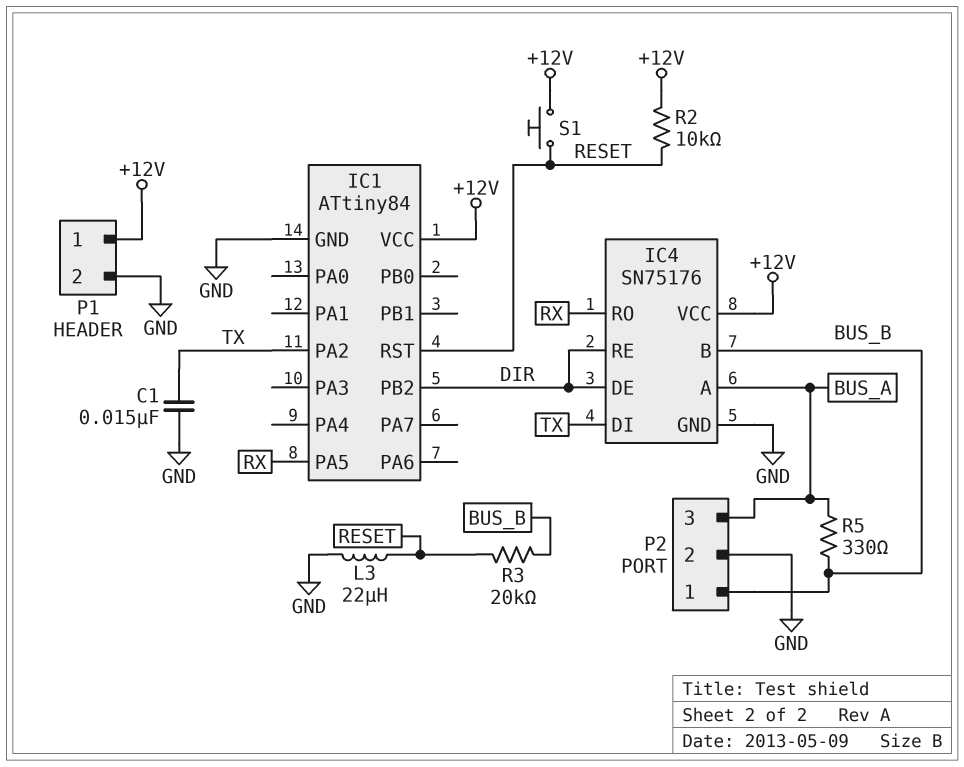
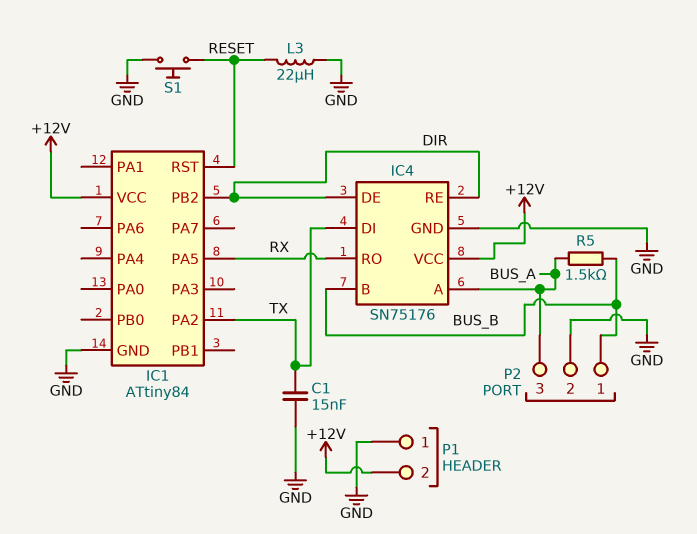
P1 pin 1: +12V -> GND
P1 pin 2: GND -> +12V
R2: 10k (+12V, RESET) -> none
R3: 20k (BUS_B, RESET) -> none
R5: 330 (BUS_A, BUS_B) -> 1.5k (BUS_A, BUS_B)
S1: button (+12V, RESET) -> button (GND, RESET)

